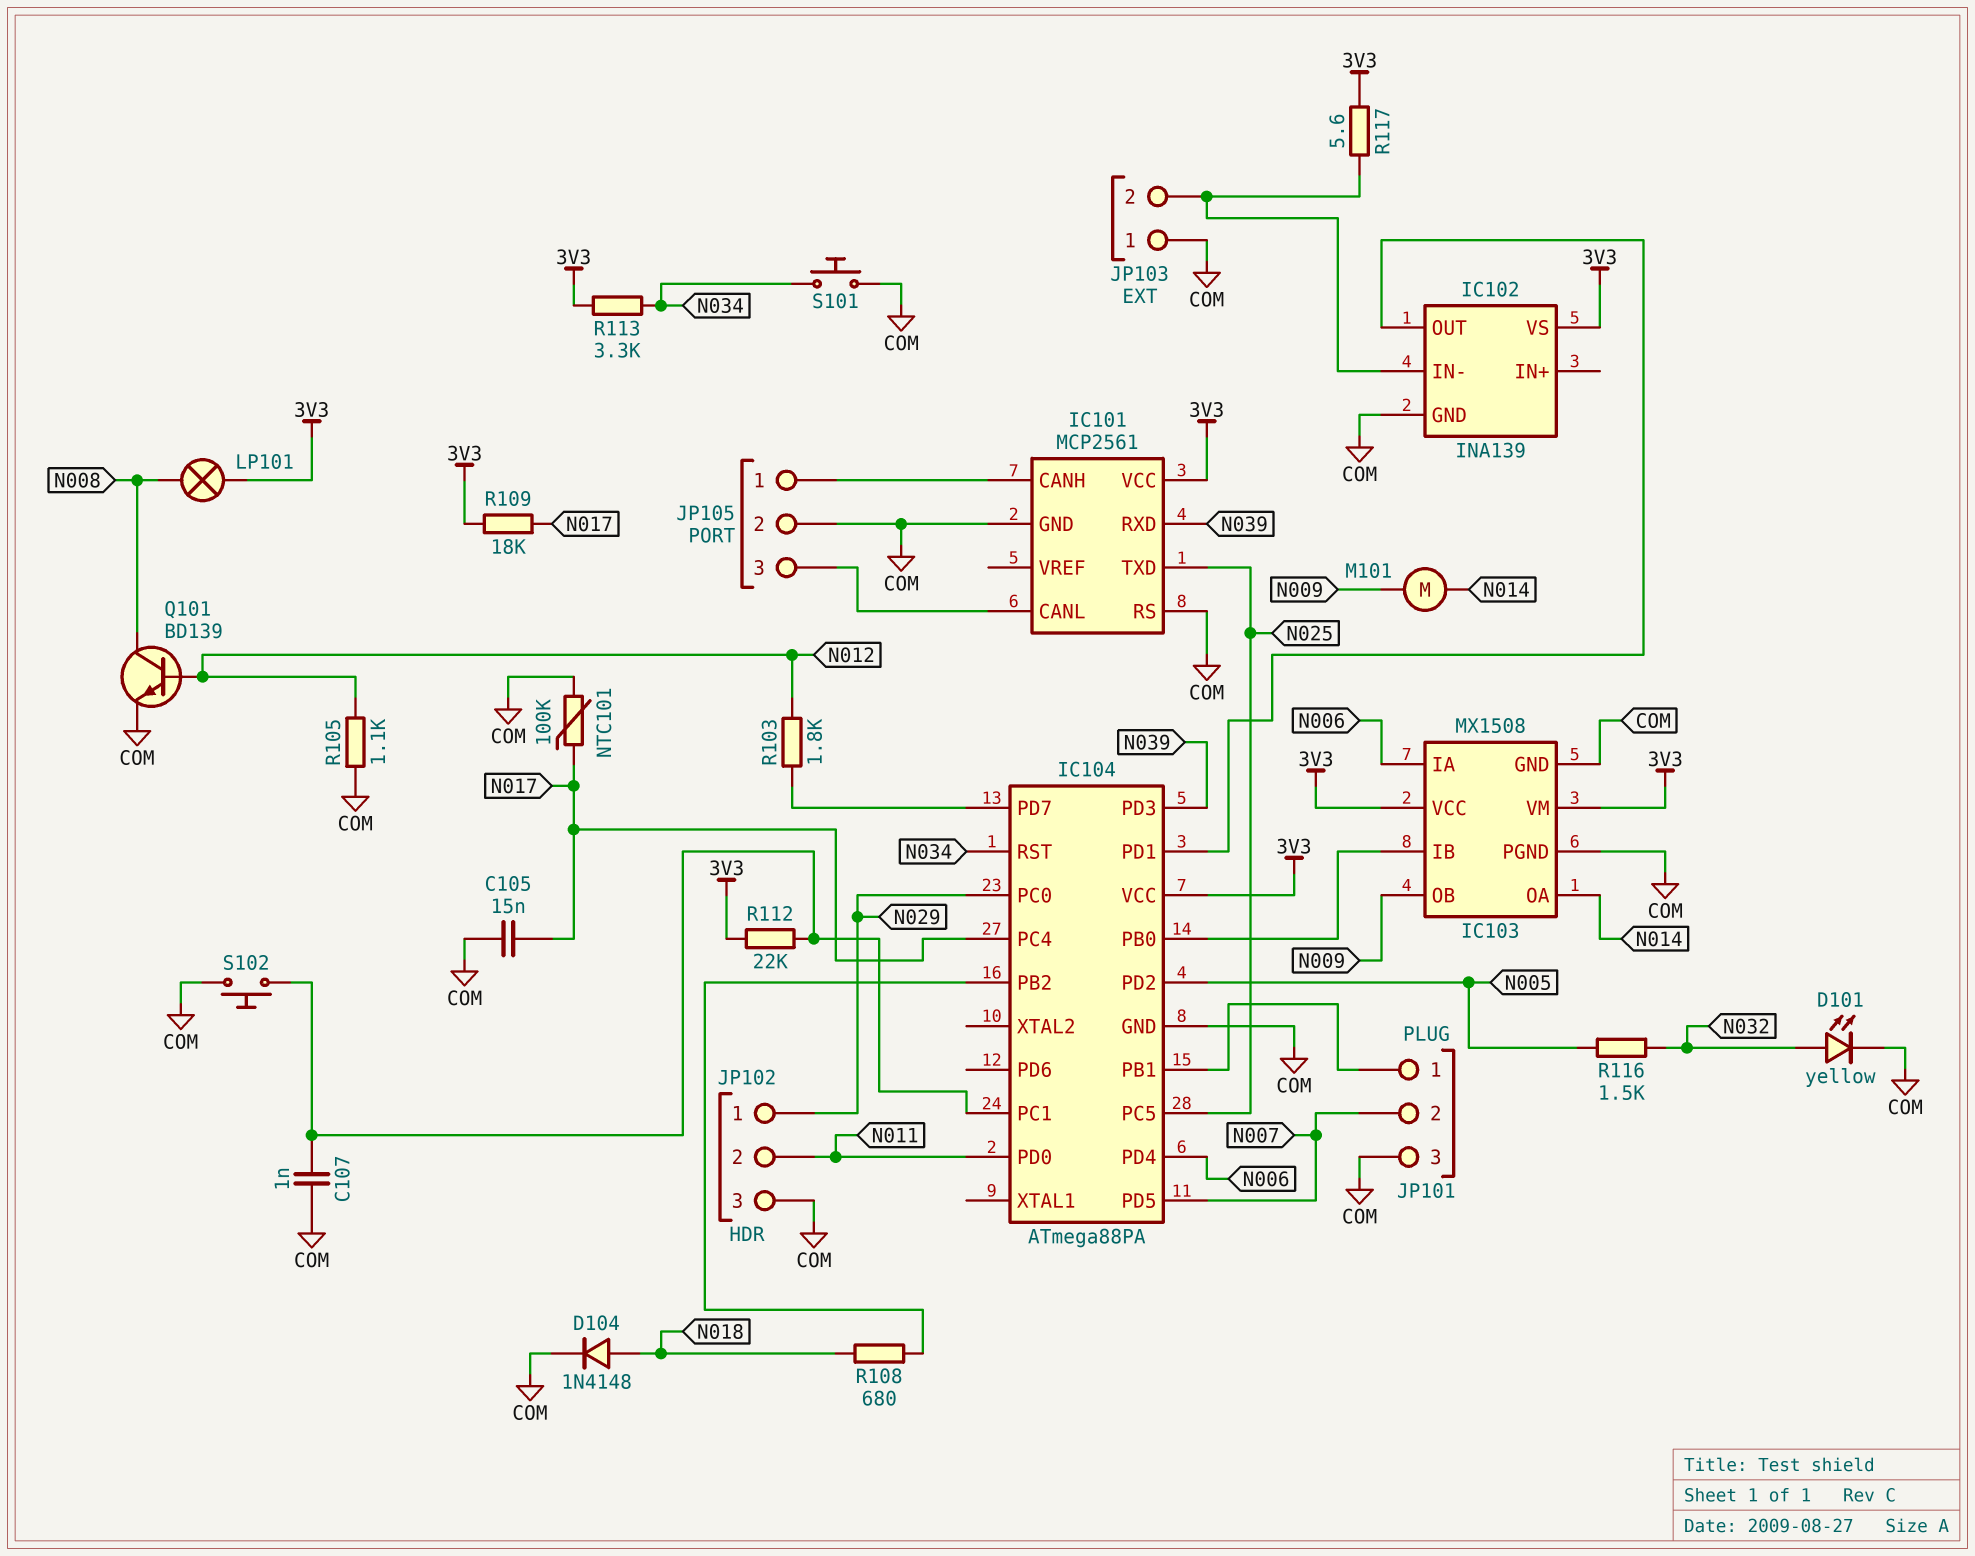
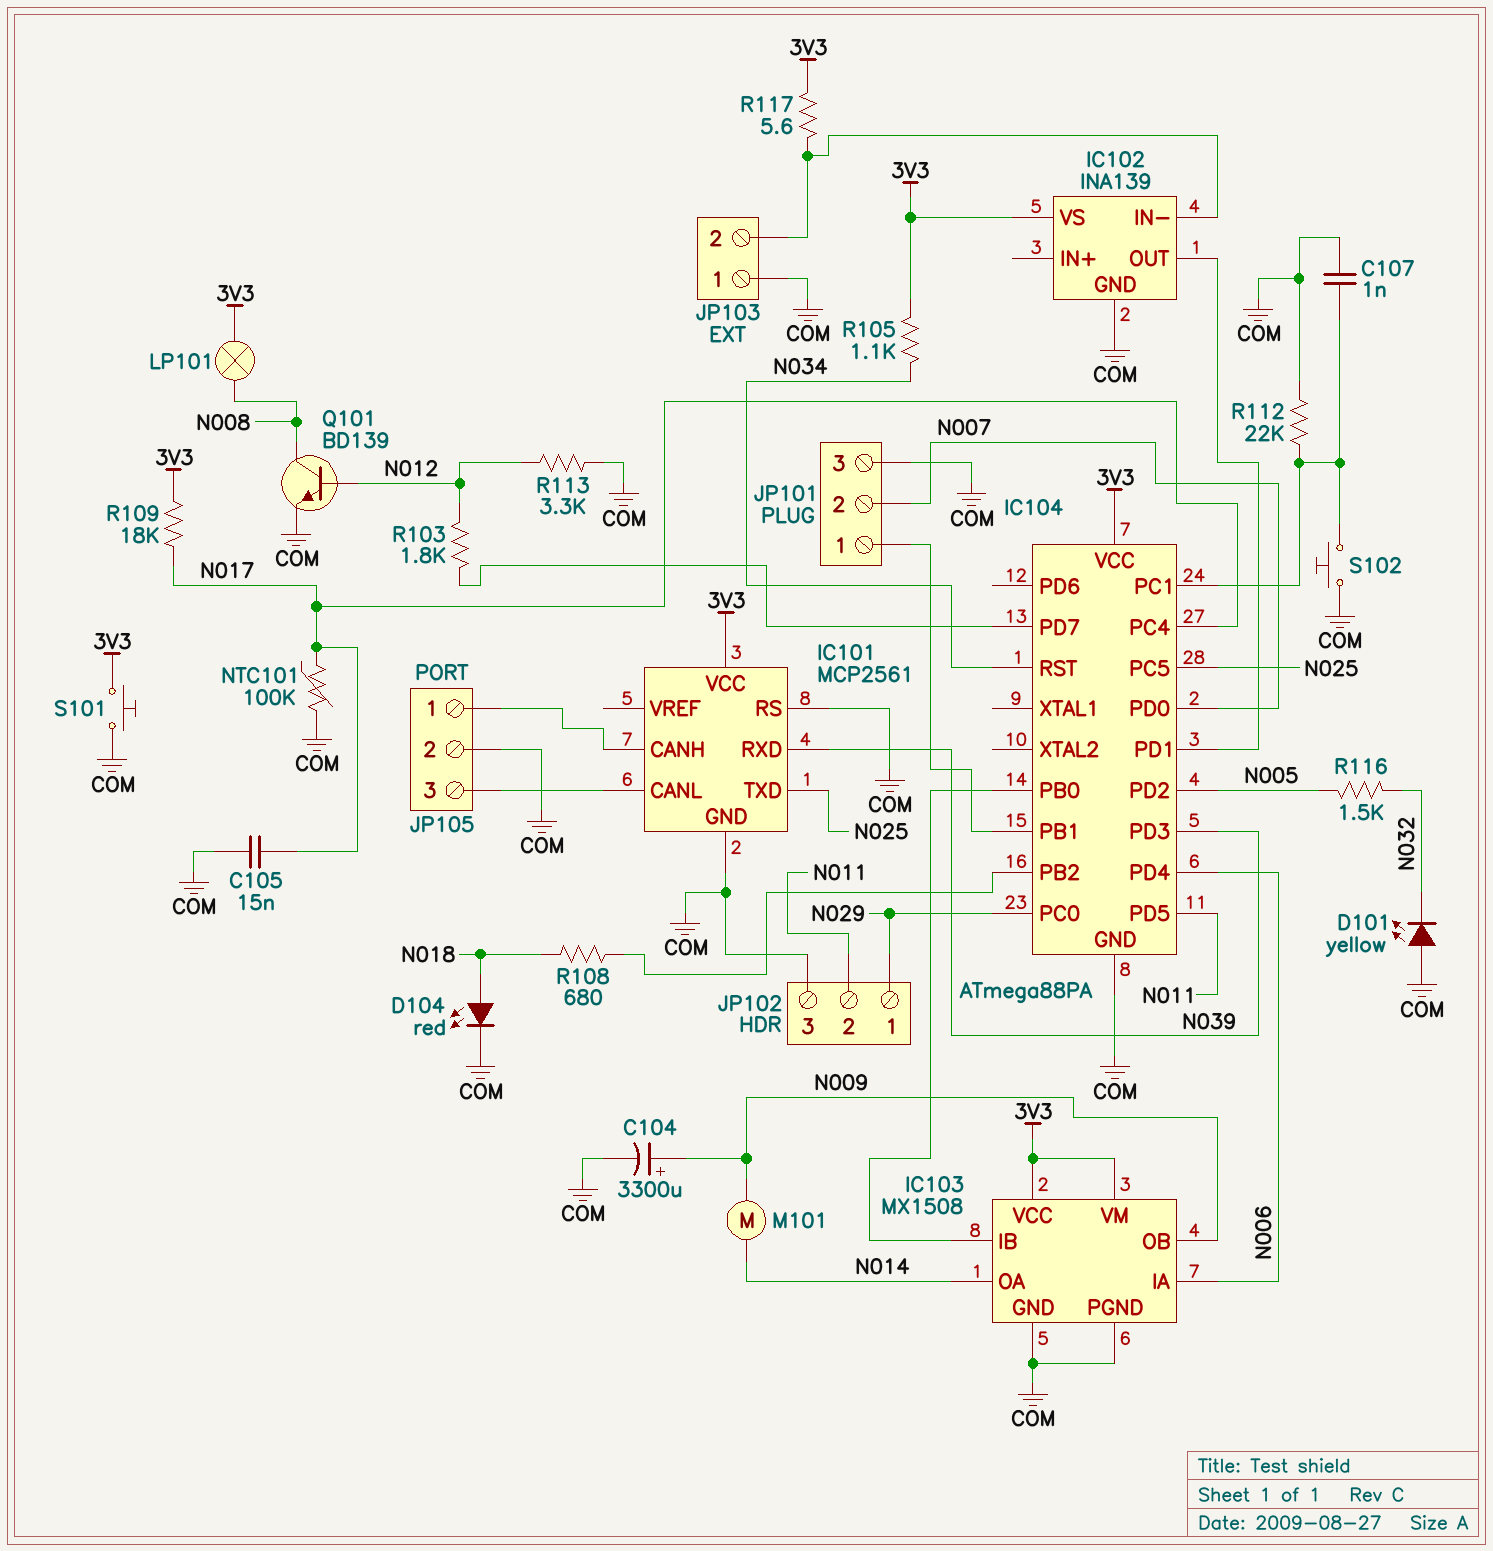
C104: none -> 3300uF (plus N009, minus COM)
D101: LED yellow (A N032, K COM) -> LED yellow (A COM, K N032)
D104: diode 1N4148 (A N018, K COM) -> LED red (A N018, K COM)
IC104 pin PD0: N011 -> N007
IC104 pin PD5: N007 -> N011
R105: 1.1k (COM, N012) -> 1.1k (3V3, N034)
R112: 22k (3V3, IC104/PC1) -> 22k (COM, IC104/PC1)
R113: 3.3k (3V3, N034) -> 3.3k (COM, N012)
S101: button (COM, N034) -> button (3V3, COM)

